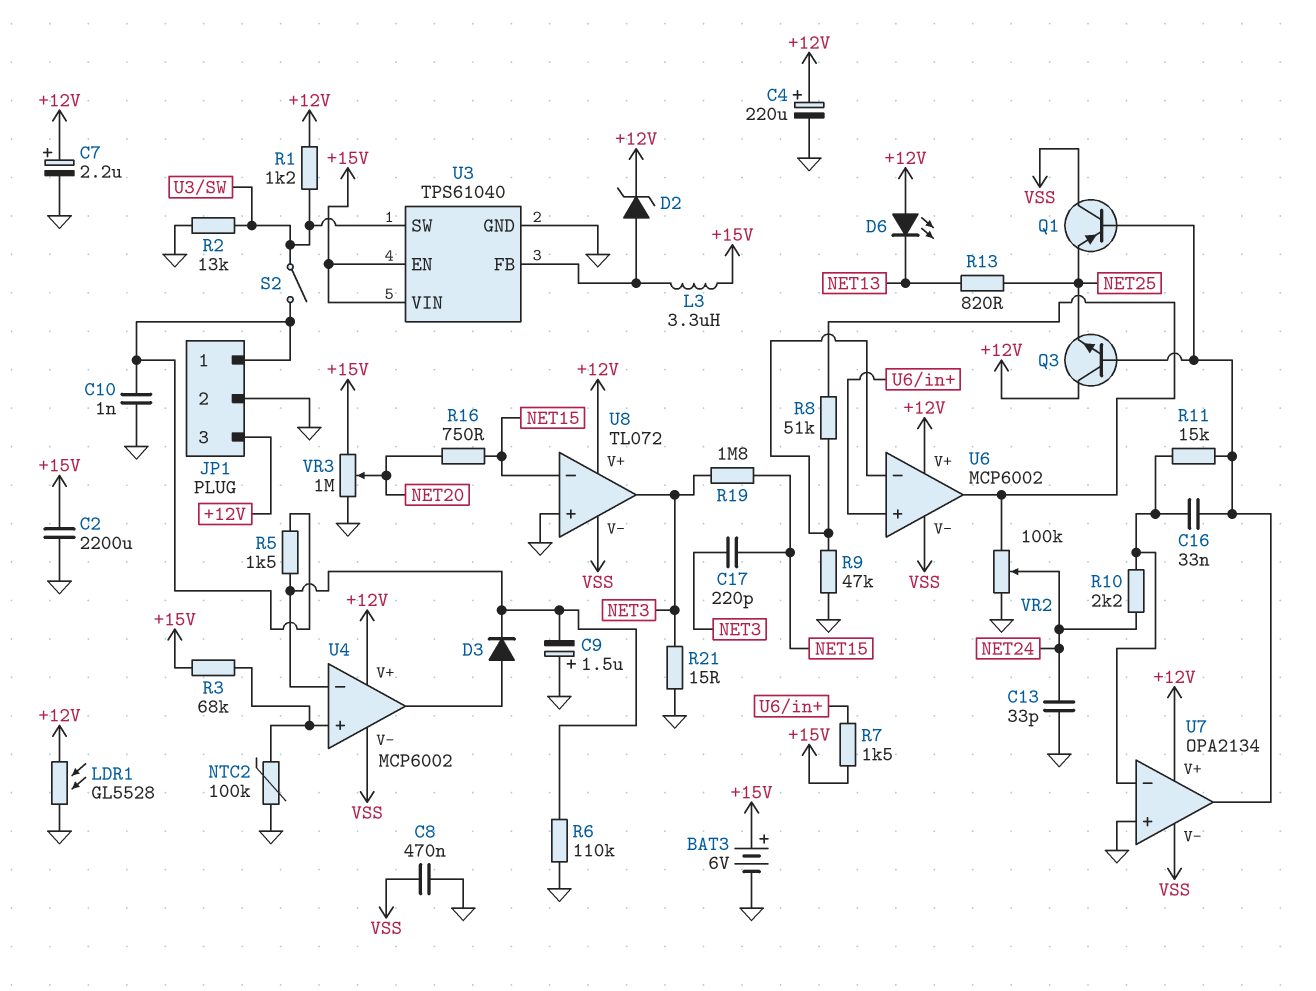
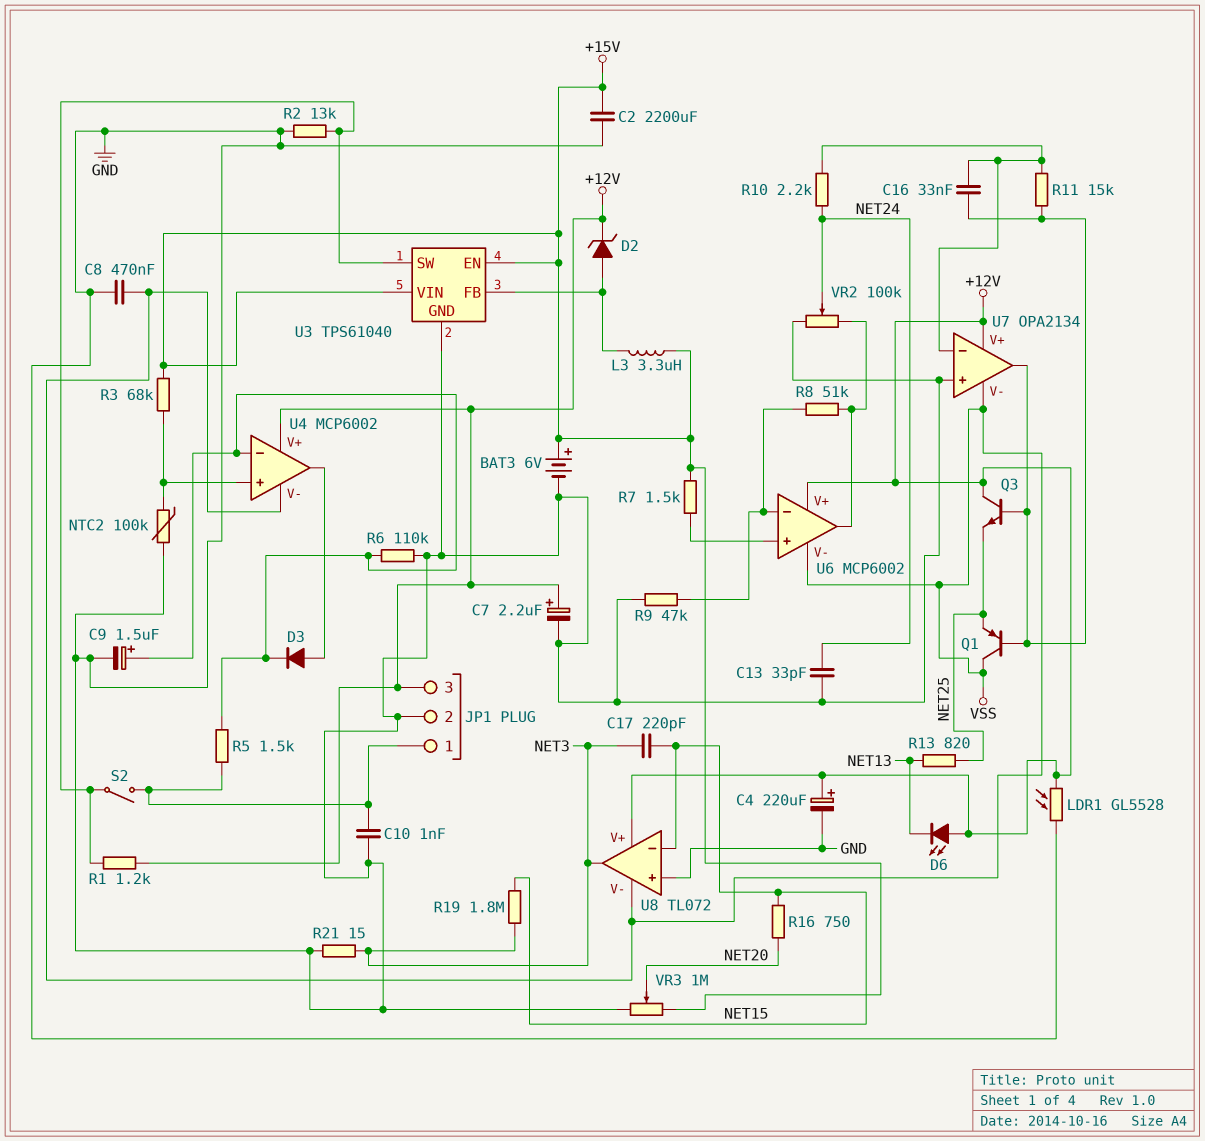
C9: 1.5uF (plus GND, minus U4/in-) -> 1.5uF (plus U4/in-, minus GND)

